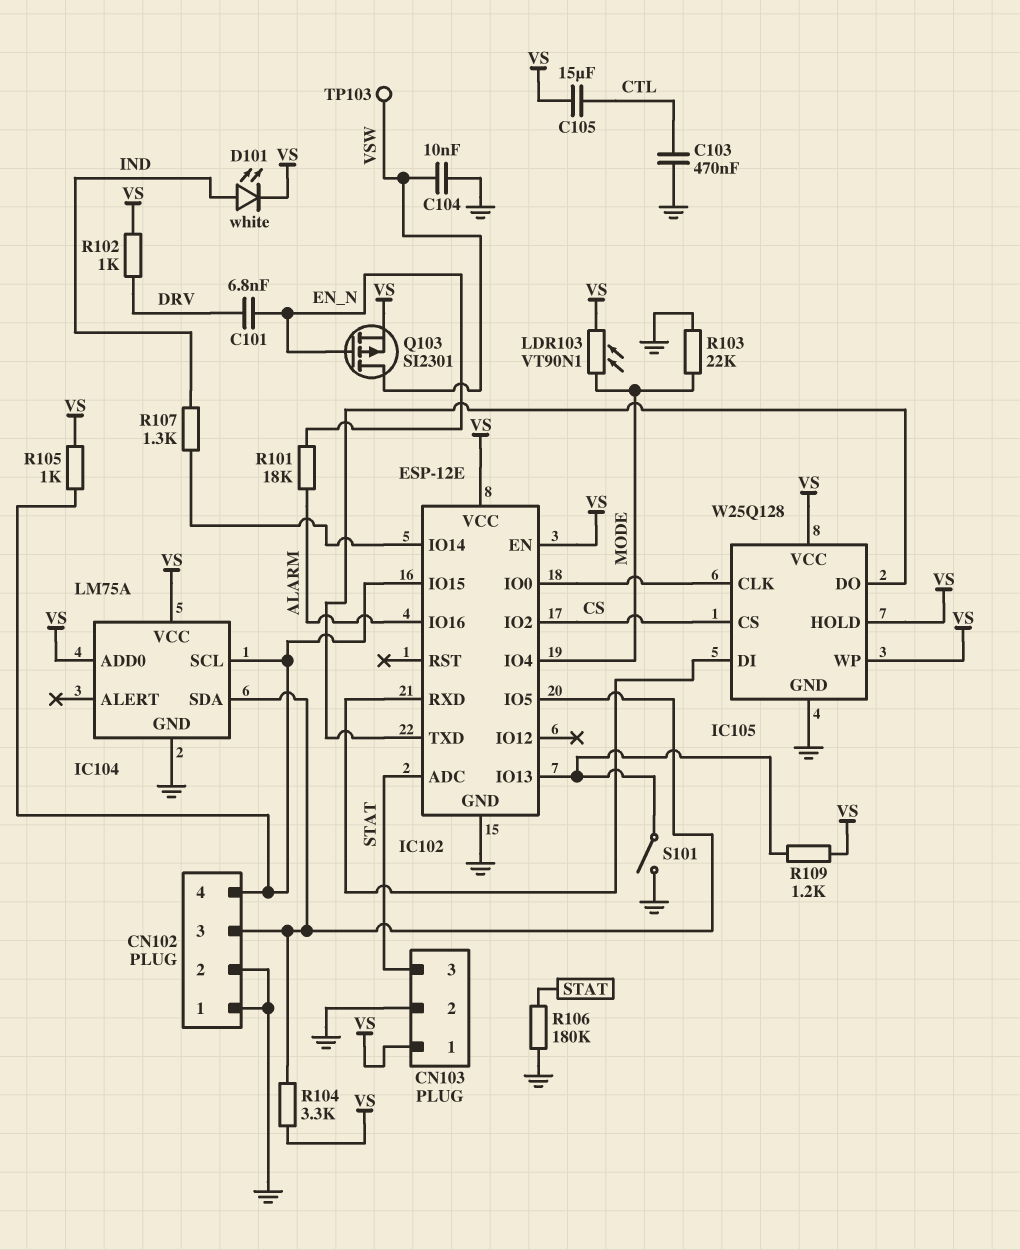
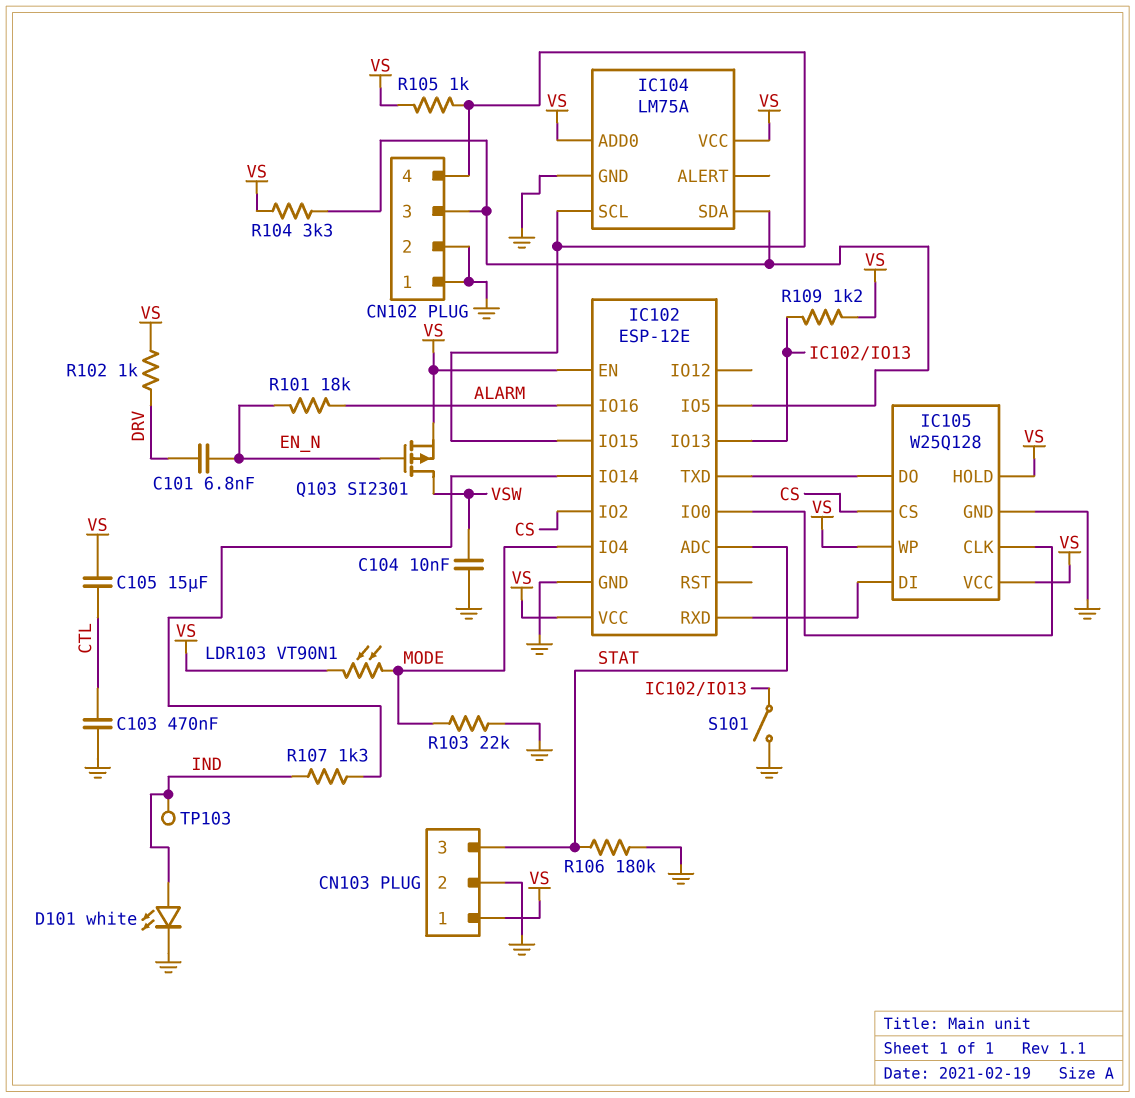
D101: LED white (A IND, K VS) -> LED white (A IND, K GND)
TP103: test point (VSW) -> test point (IND)

